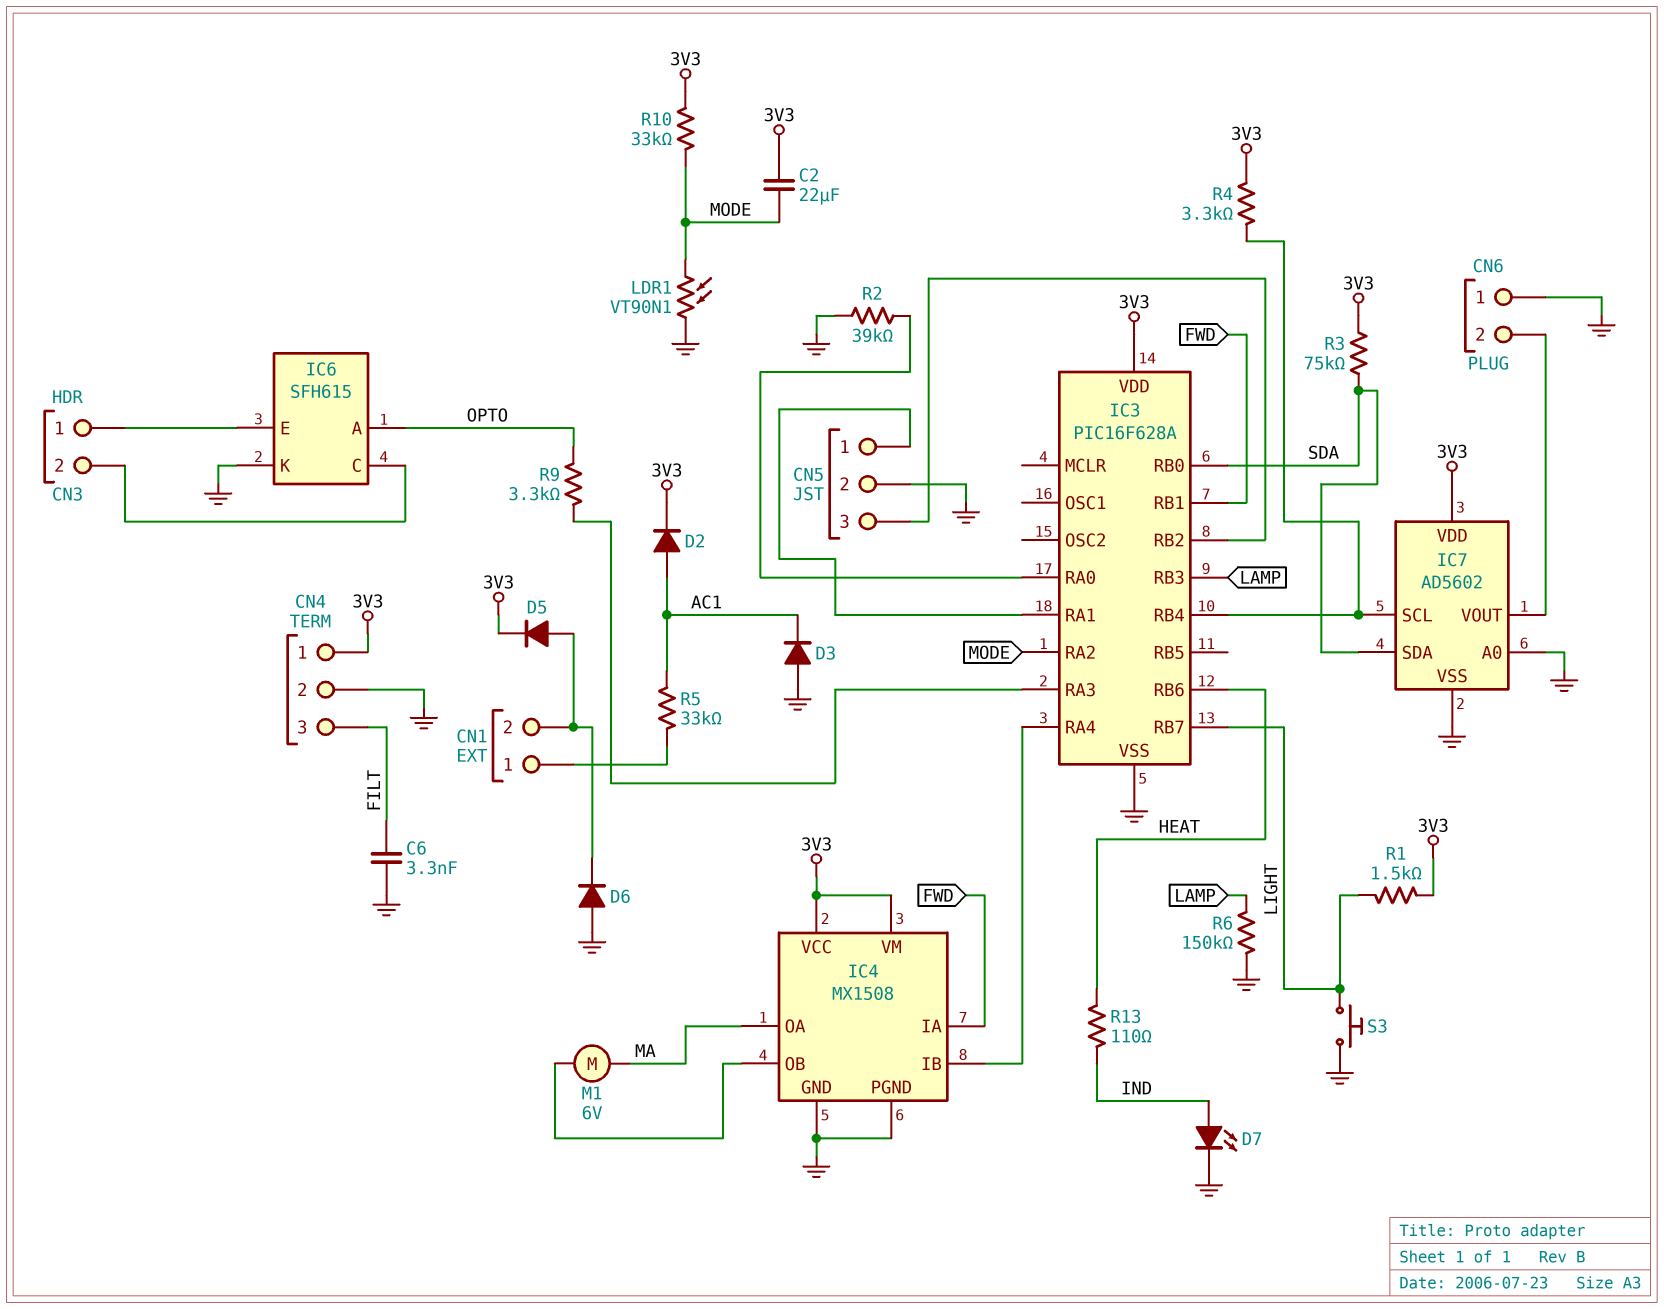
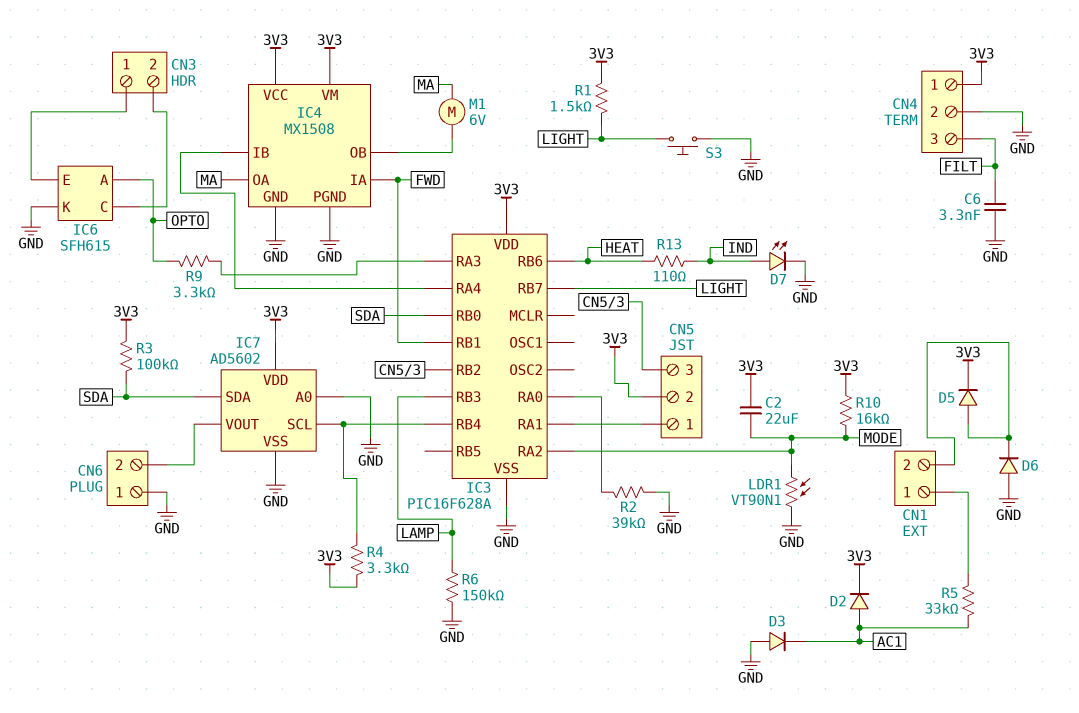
CN5 pin 2: GND -> 3V3
R3: 75k (3V3, SDA) -> 100k (3V3, SDA)
R10: 33k (3V3, MODE) -> 16k (3V3, MODE)

